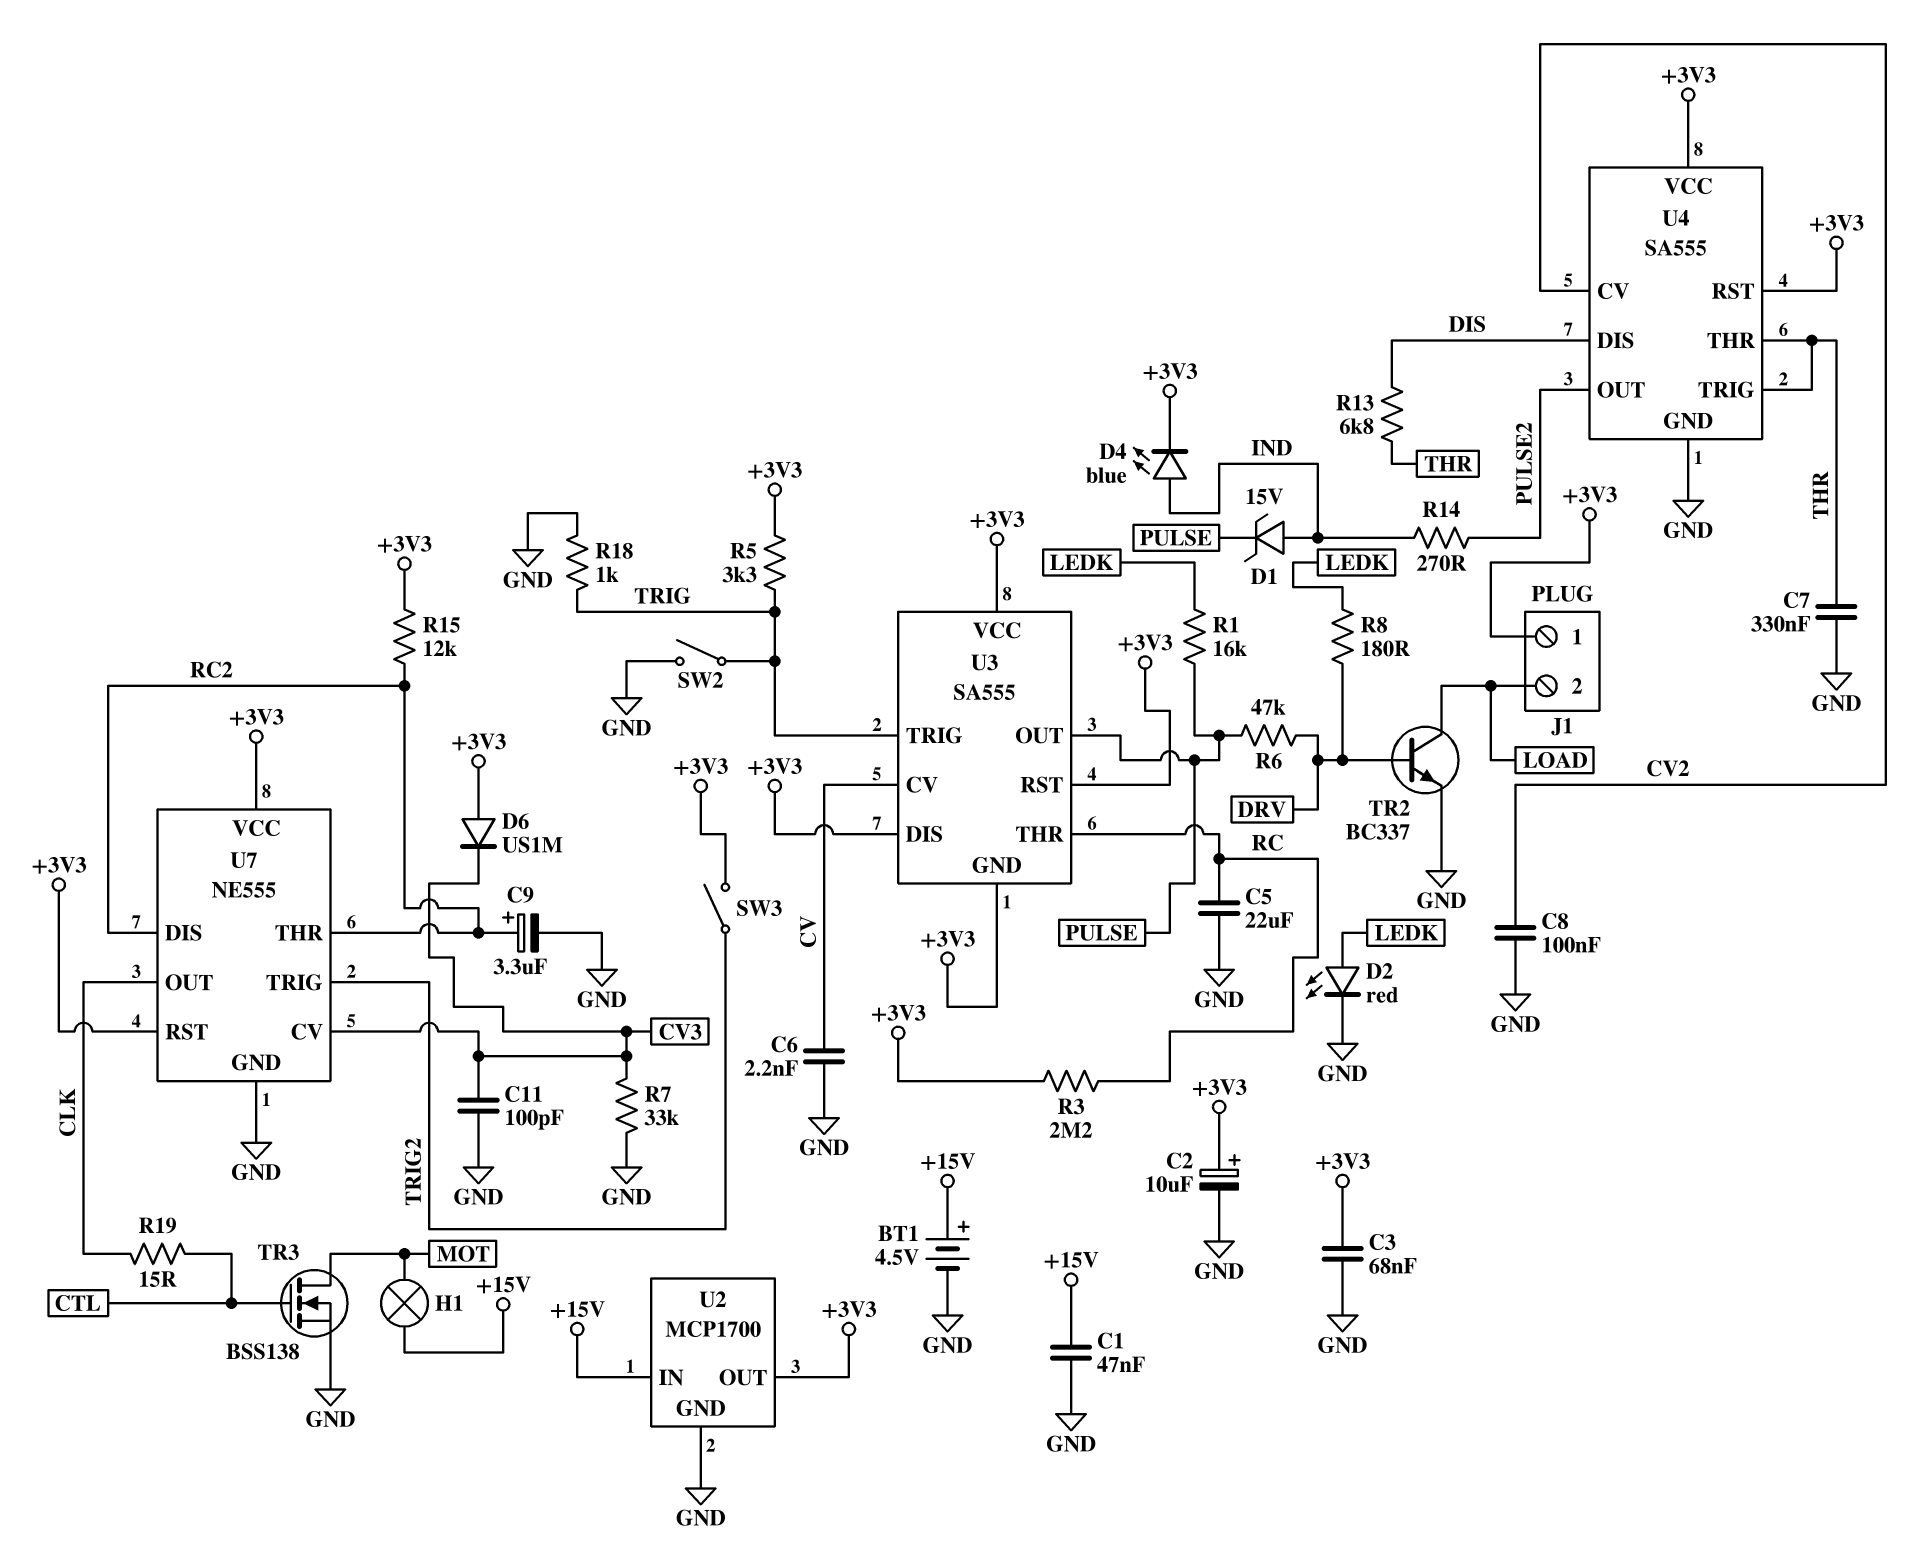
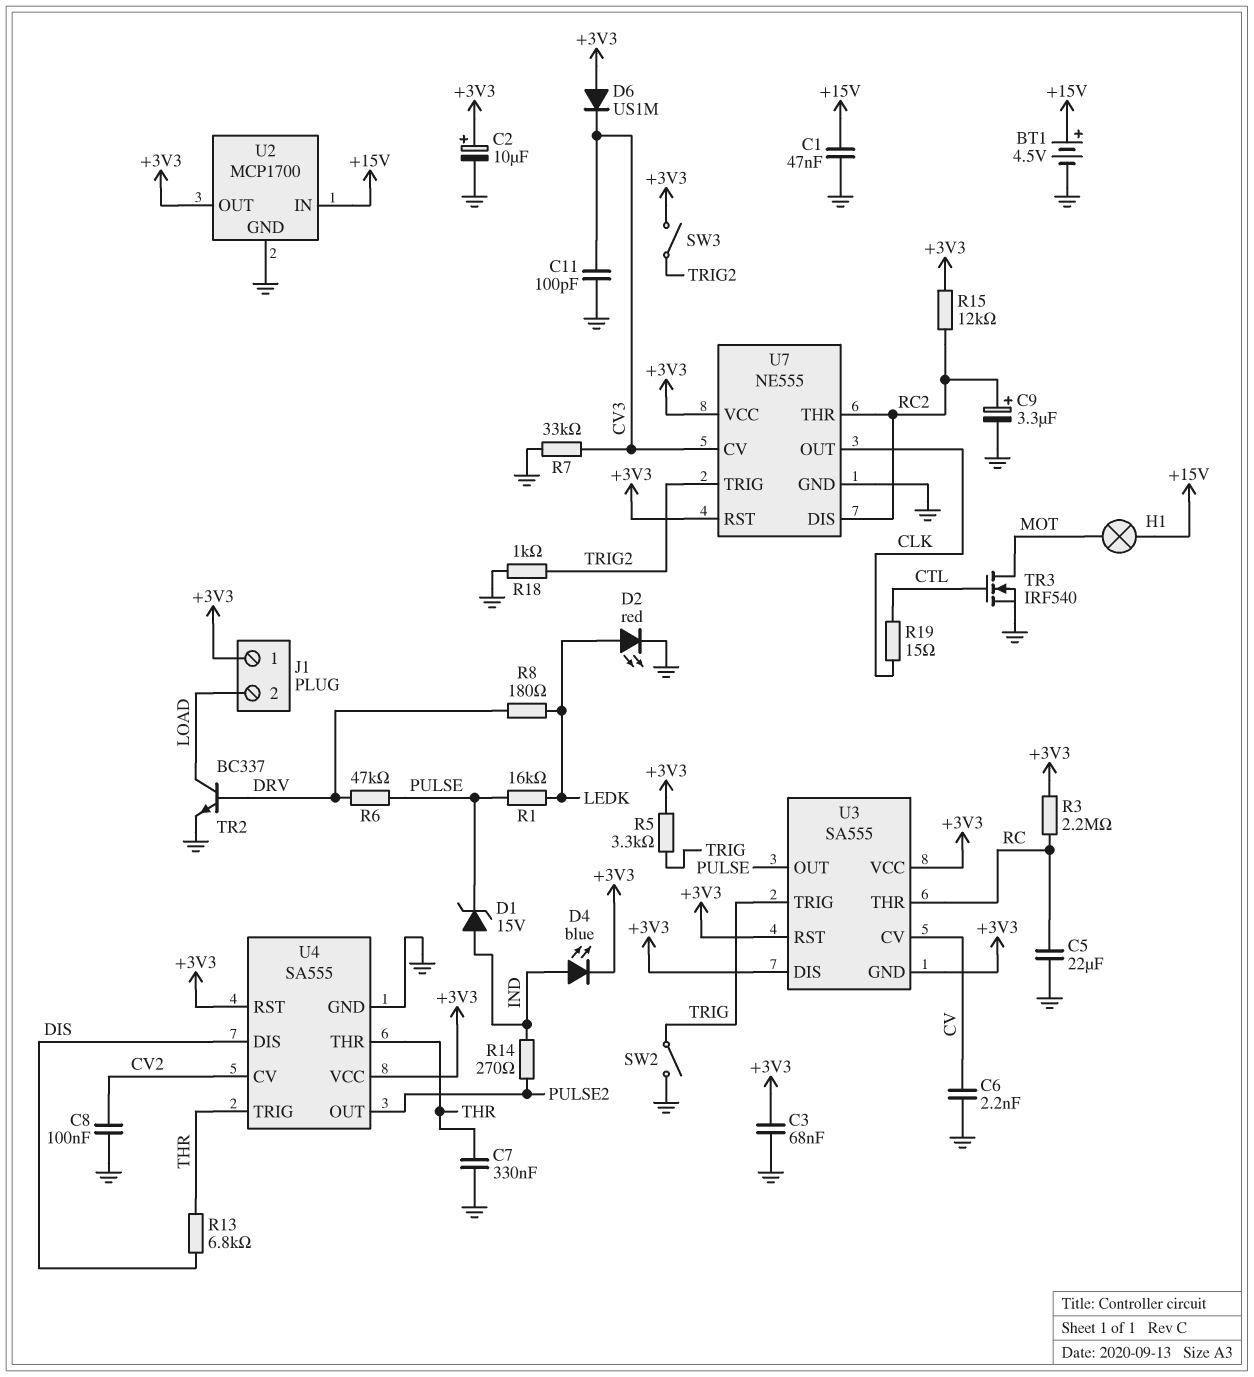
R18: 1k (GND, TRIG) -> 1k (GND, TRIG2)
TR3: NMOS BSS138 (G CTL, D MOT, S GND) -> NMOS IRF540 (G CTL, D MOT, S GND)

